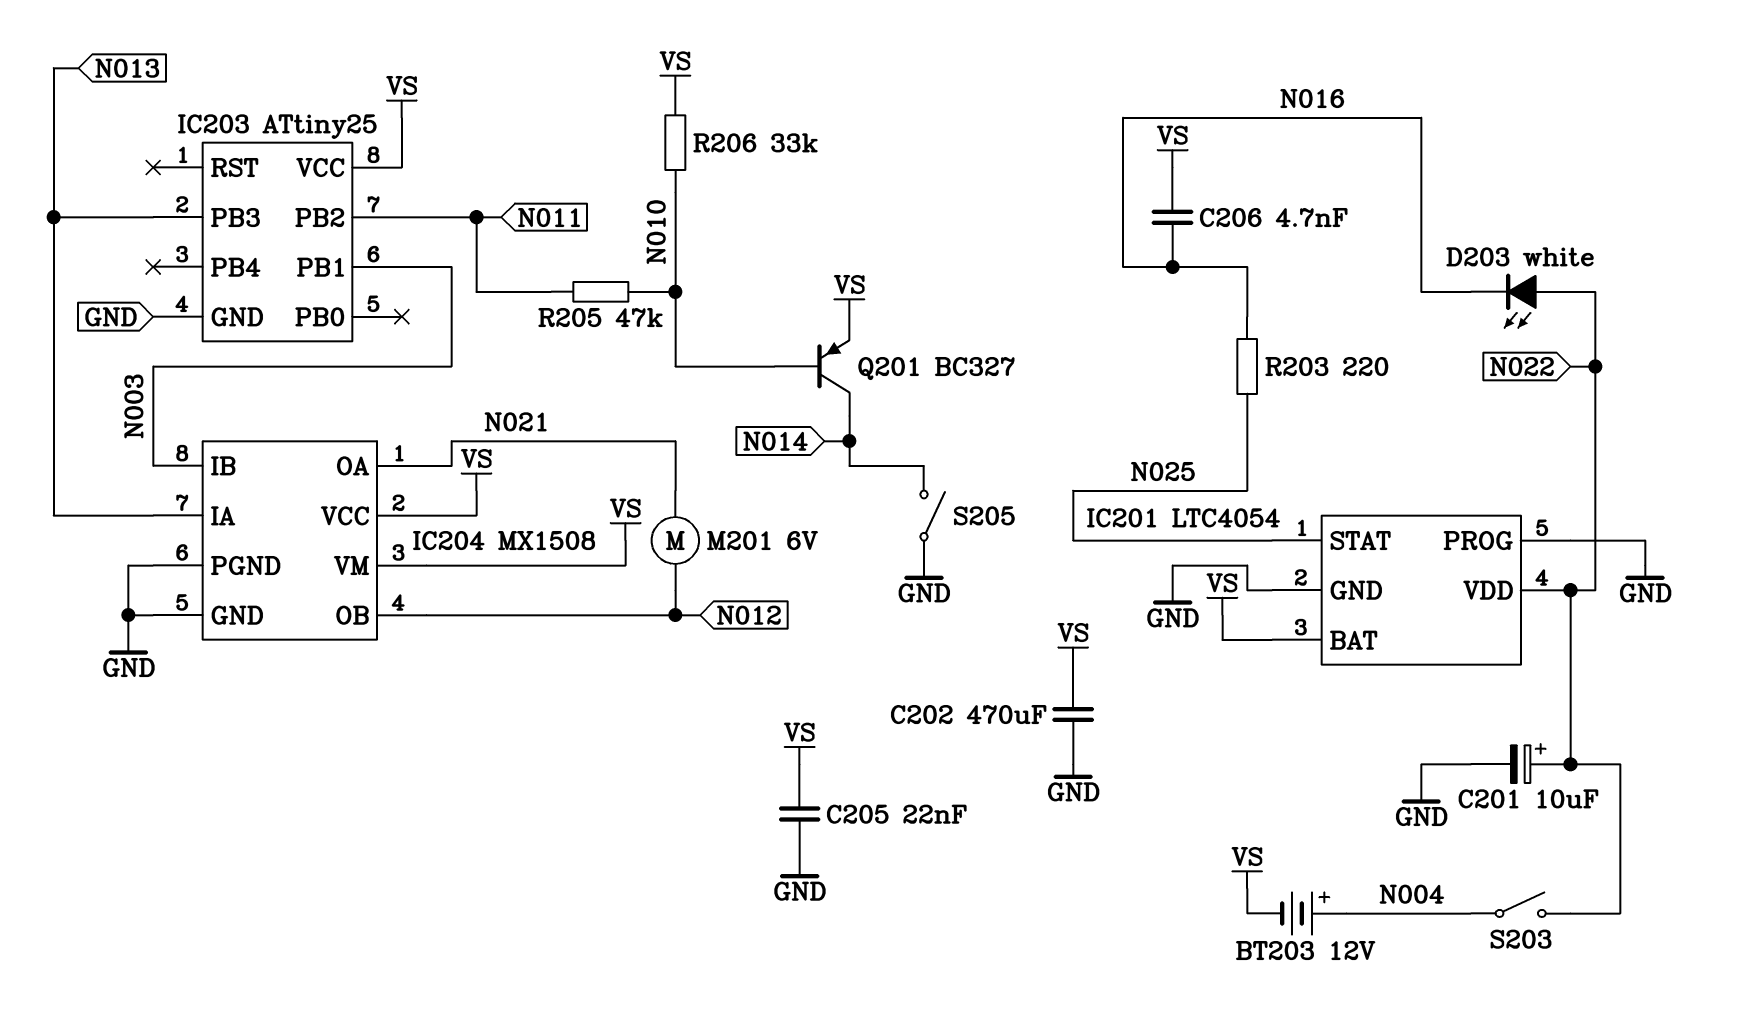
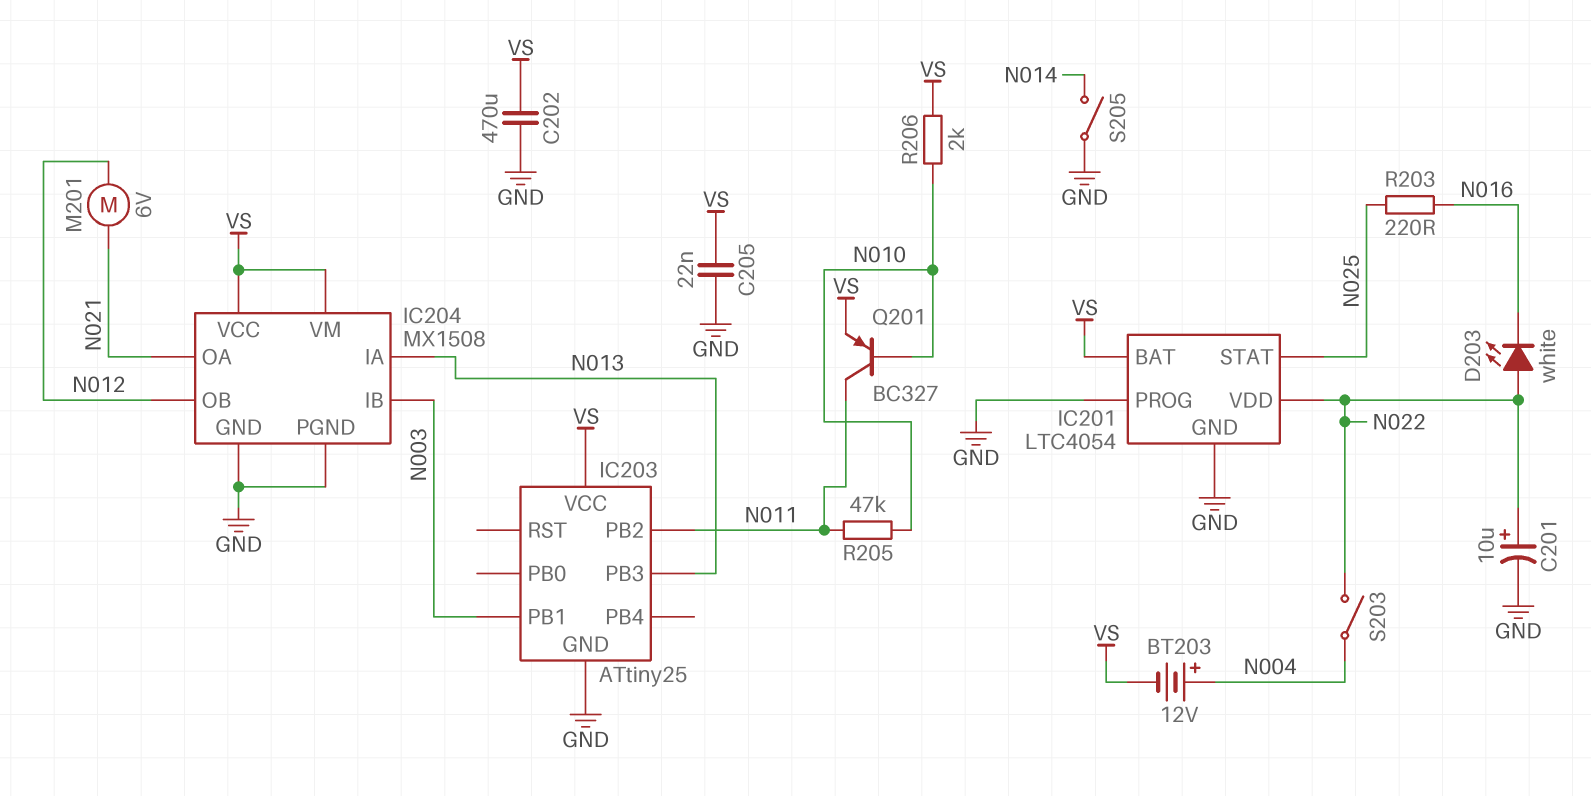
C206: 4.7nF (N016, VS) -> none
Q201: PNP BC327 (B N010, C N014, E VS) -> PNP BC327 (B N010, C N011, E VS)
R206: 33k (N010, VS) -> 2k (N010, VS)

